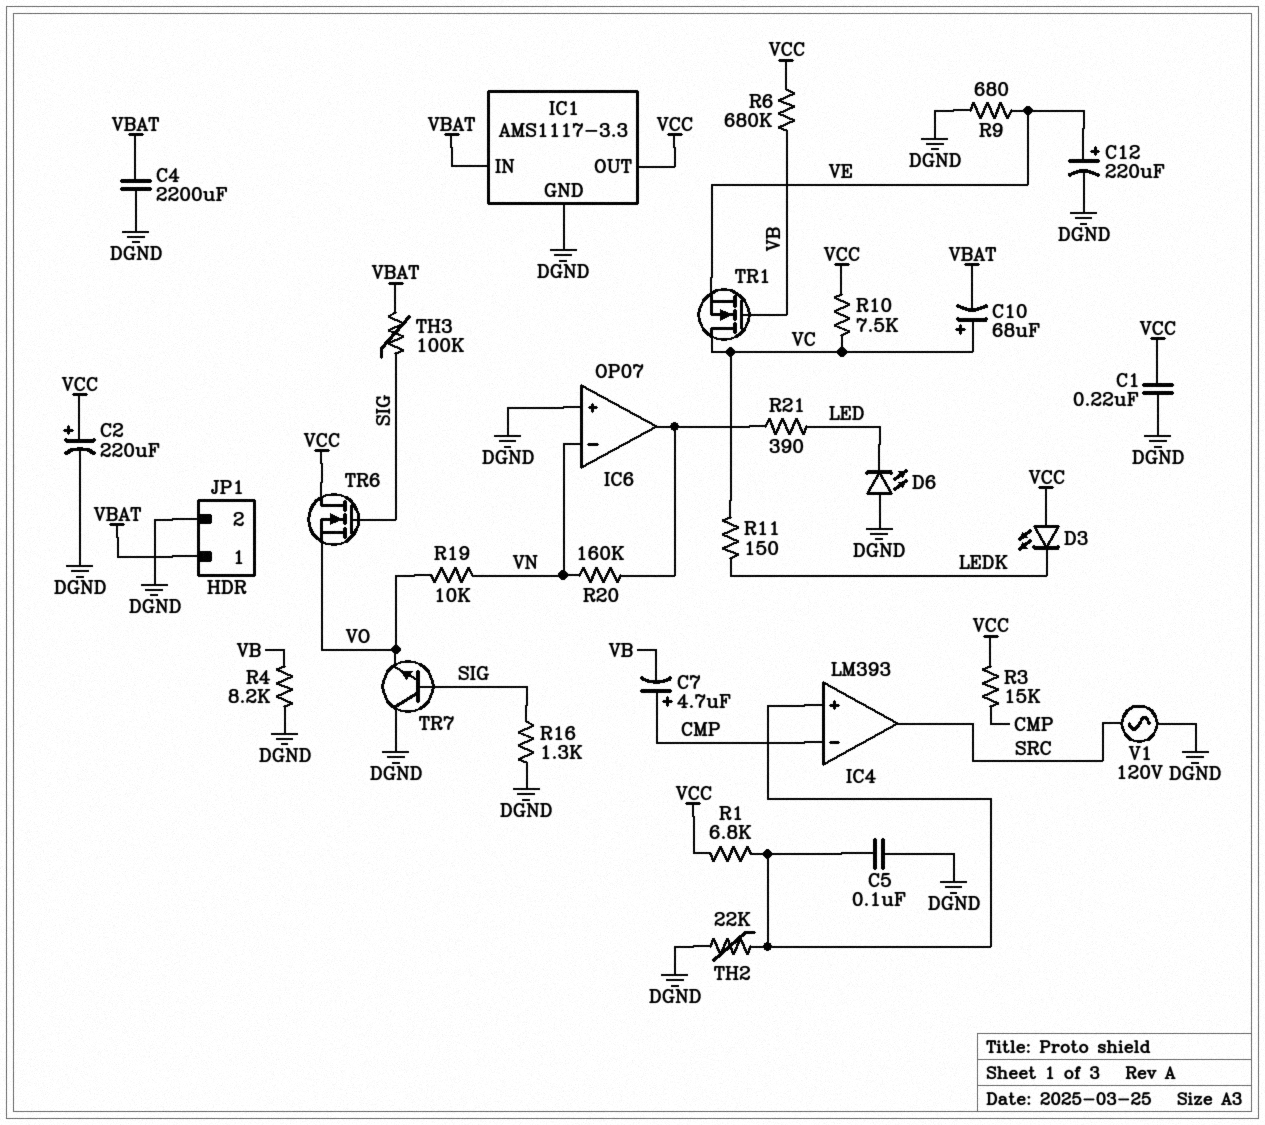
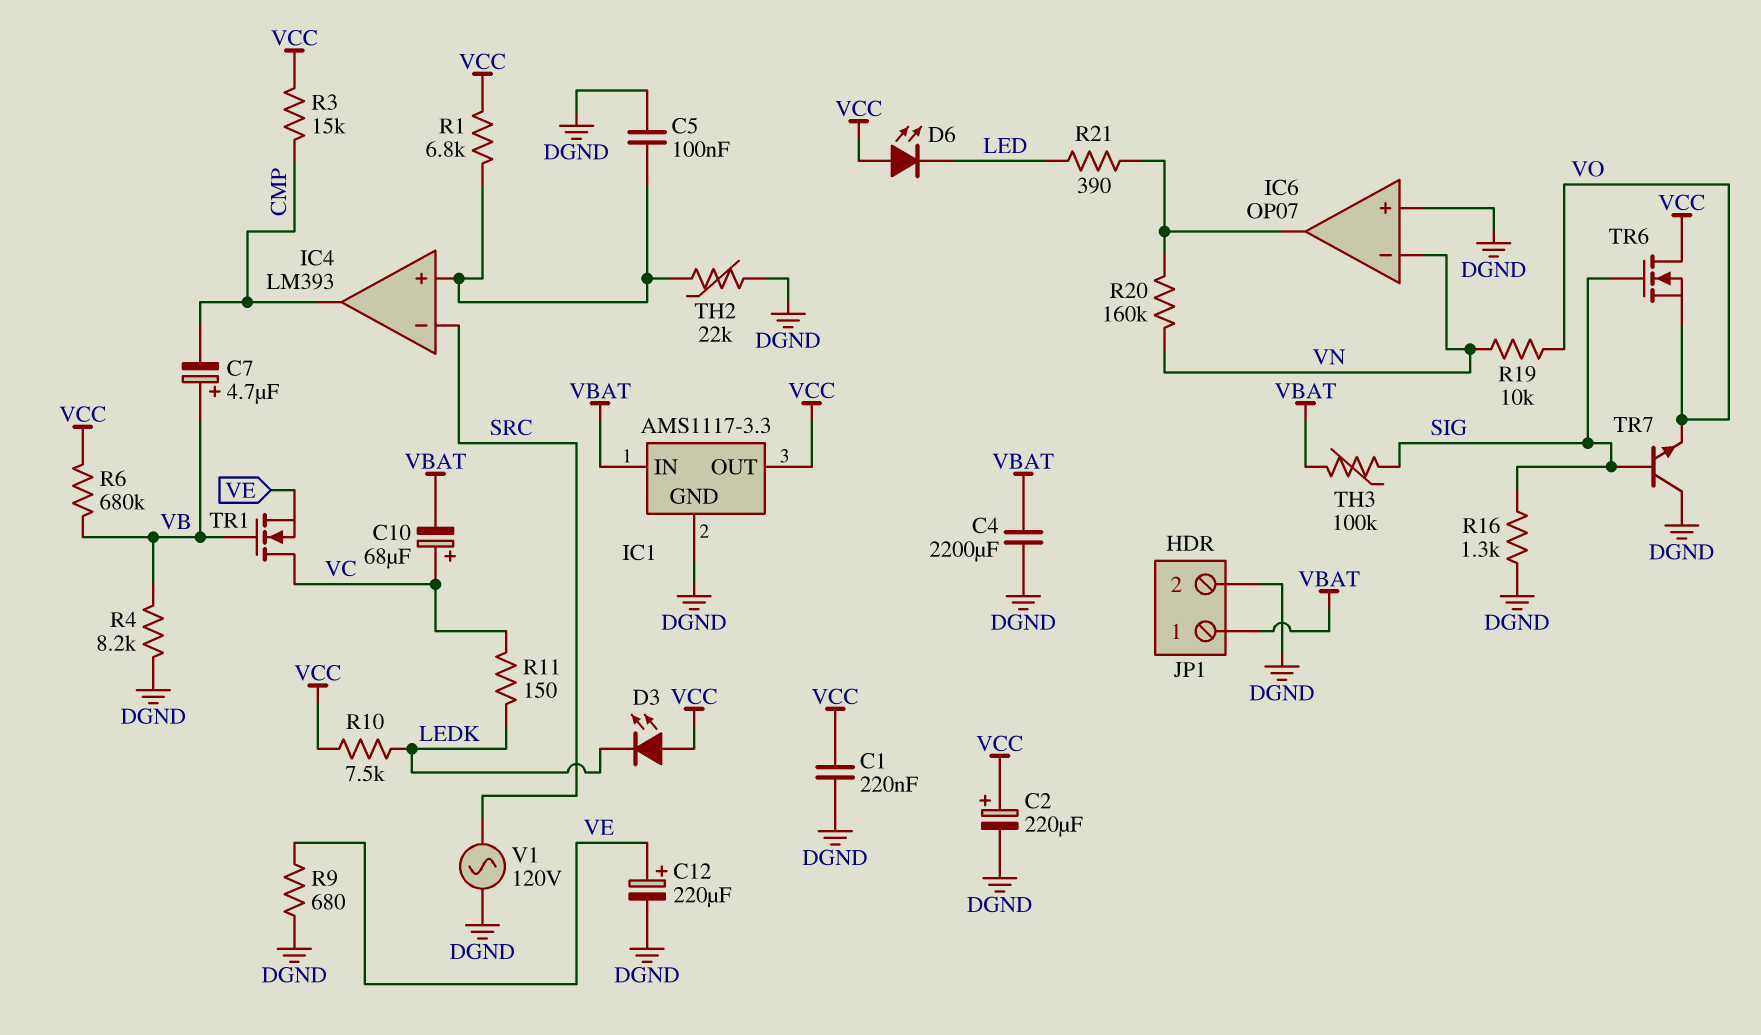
C7: 4.7uF (plus CMP, minus VB) -> 4.7uF (plus VB, minus CMP)
D6: LED (A DGND, K LED) -> LED (A VCC, K LED)
IC4 pin in-: CMP -> SRC
IC4 pin out: SRC -> CMP
R10: 7.5k (VC, VCC) -> 7.5k (LEDK, VCC)

